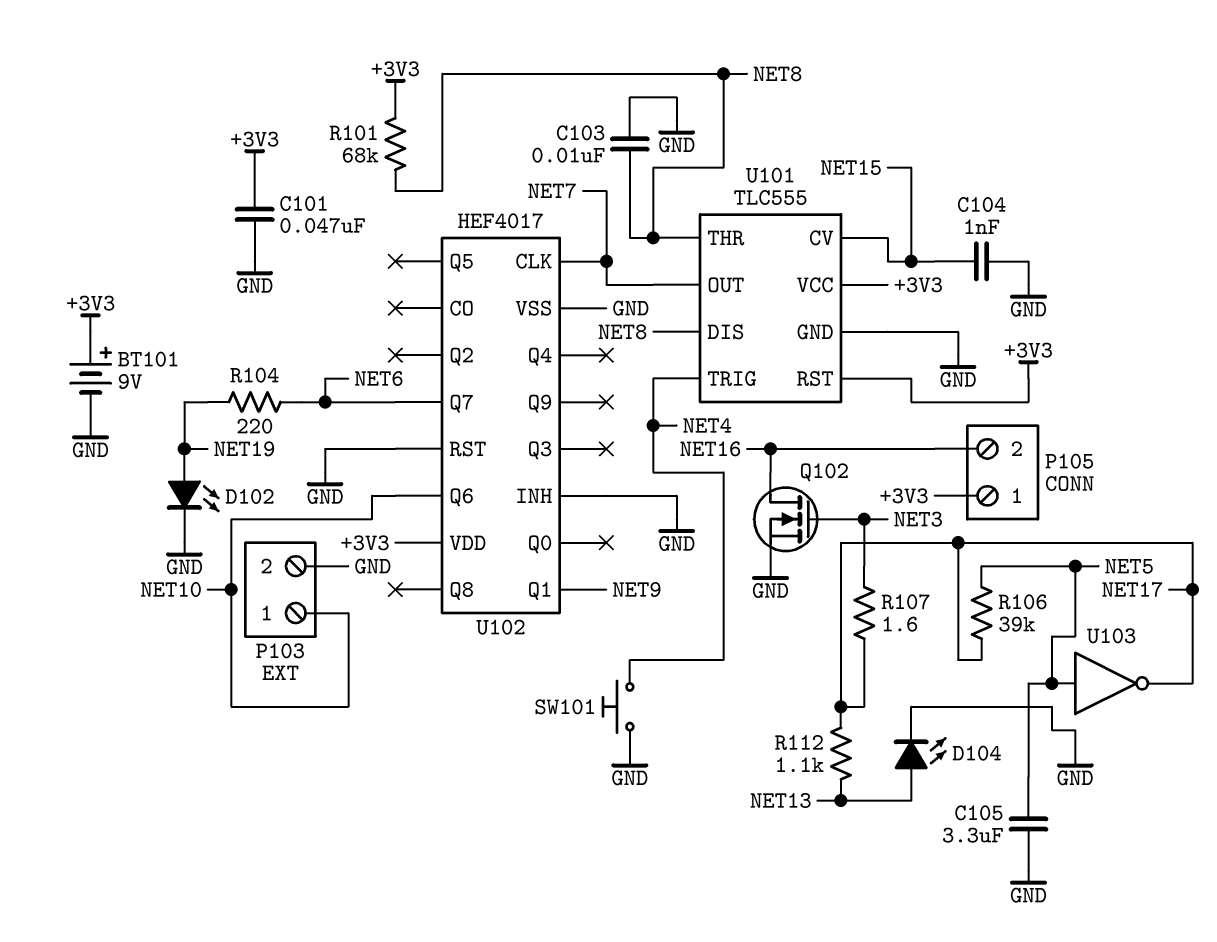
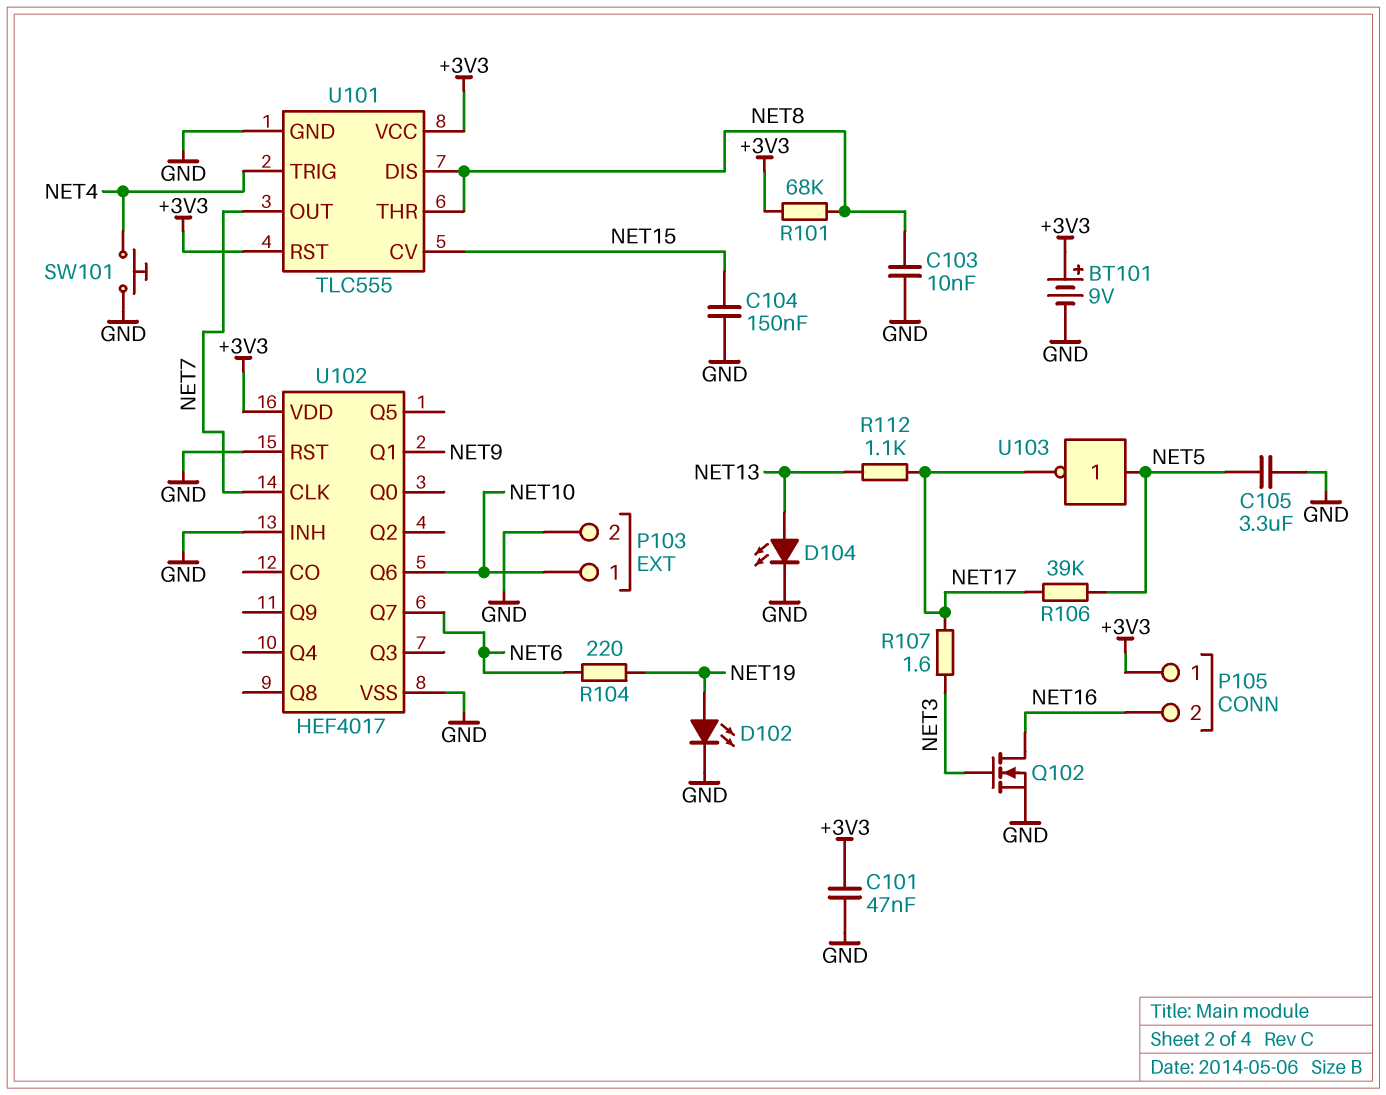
C104: 1nF (GND, NET15) -> 150nF (GND, NET15)

